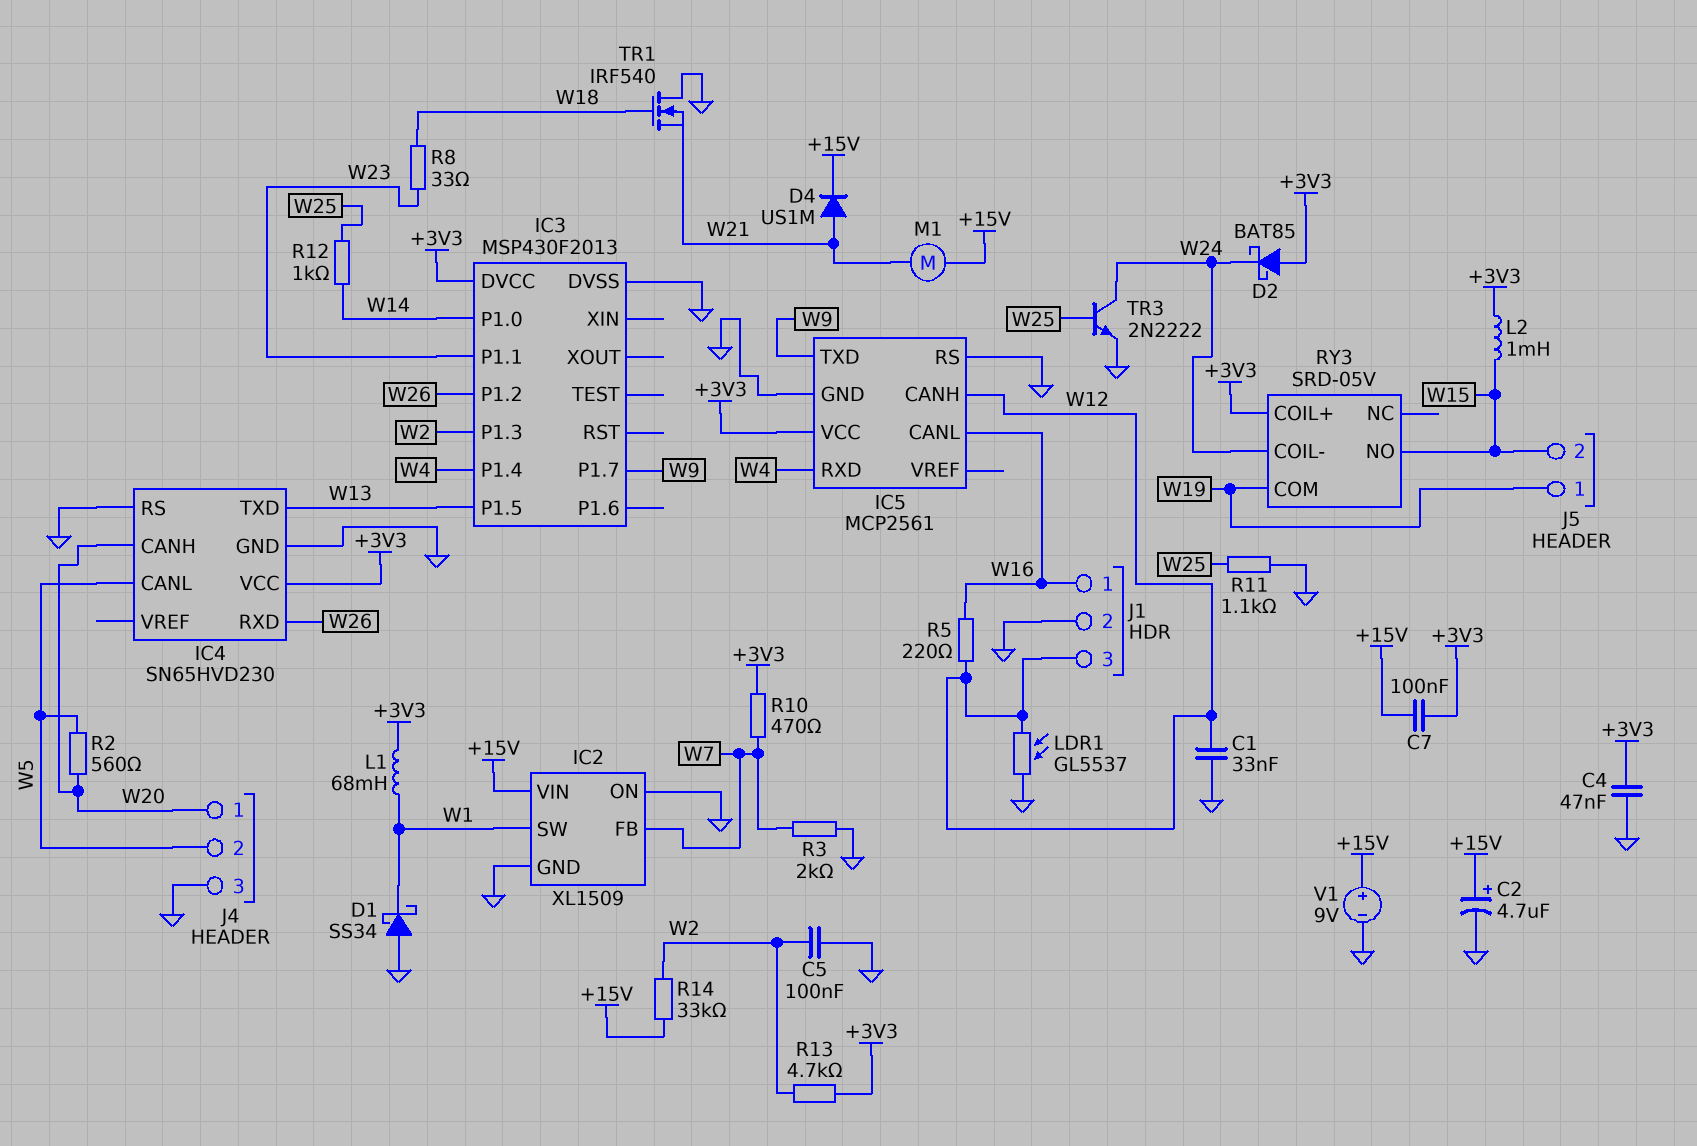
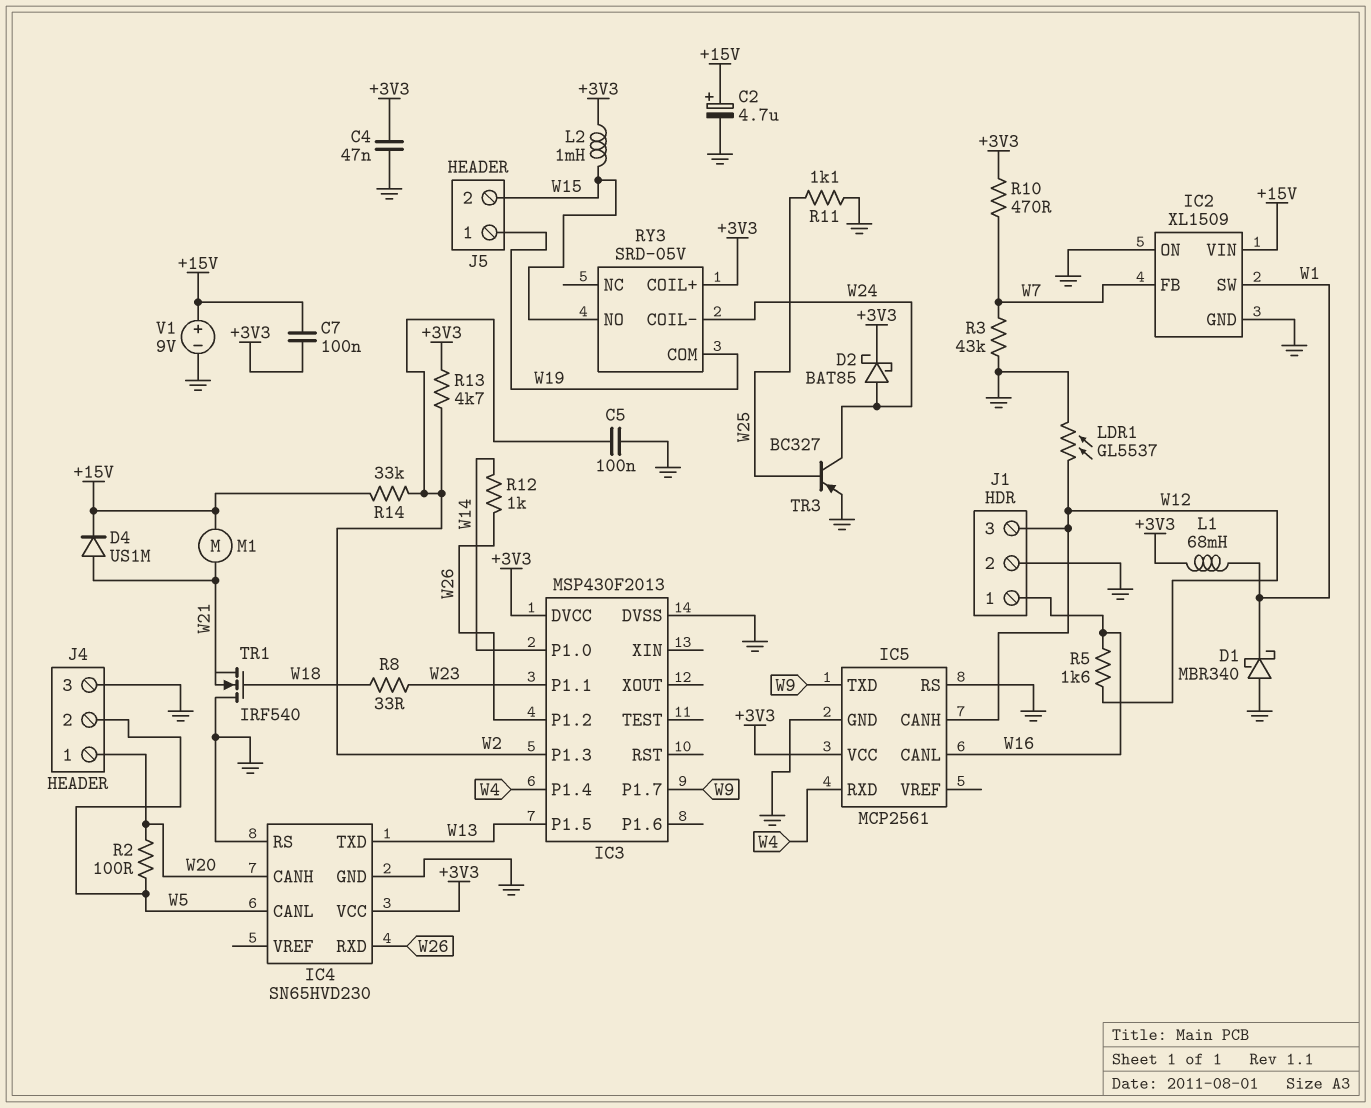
C1: 33nF (GND, W12) -> none
D1: schottky SS34 (A GND, K W1) -> schottky MBR340 (A GND, K W1)
D2: schottky BAT85 (A +3V3, K W24) -> schottky BAT85 (A W24, K +3V3)
R2: 560 (W5, W20) -> 100 (W5, W20)
R3: 2k (GND, W7) -> 43k (GND, W7)
R5: 220 (W12, W16) -> 1.6k (W12, W16)
R12: 1k (W14, W25) -> 1k (W14, W26)
TR3: NPN 2N2222 (B W25, C W24, E GND) -> PNP BC327 (B W25, C W24, E GND)

